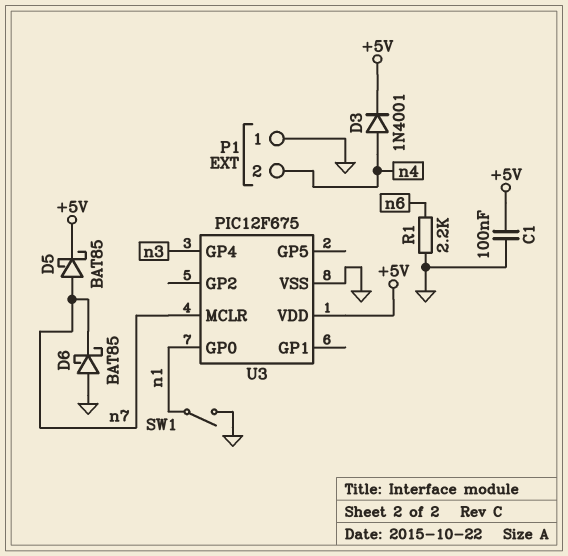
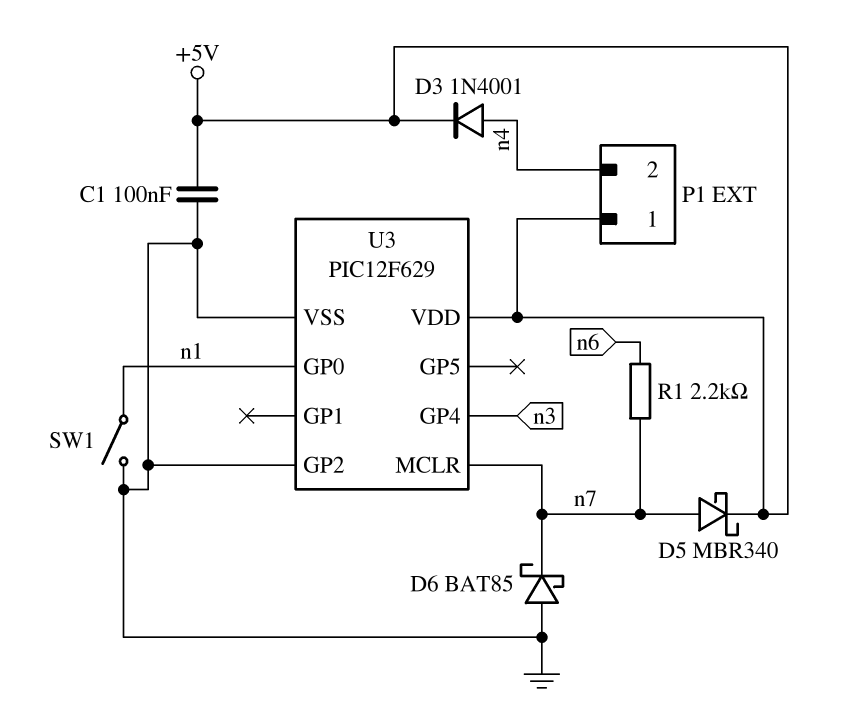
D5: schottky BAT85 (A n7, K +5V) -> schottky MBR340 (A n7, K +5V)
P1 pin 1: GND -> +5V
R1: 2.2k (GND, n6) -> 2.2k (n6, n7)
U3: PIC12F675 -> PIC12F629
U3 pin GP2: none -> GND

